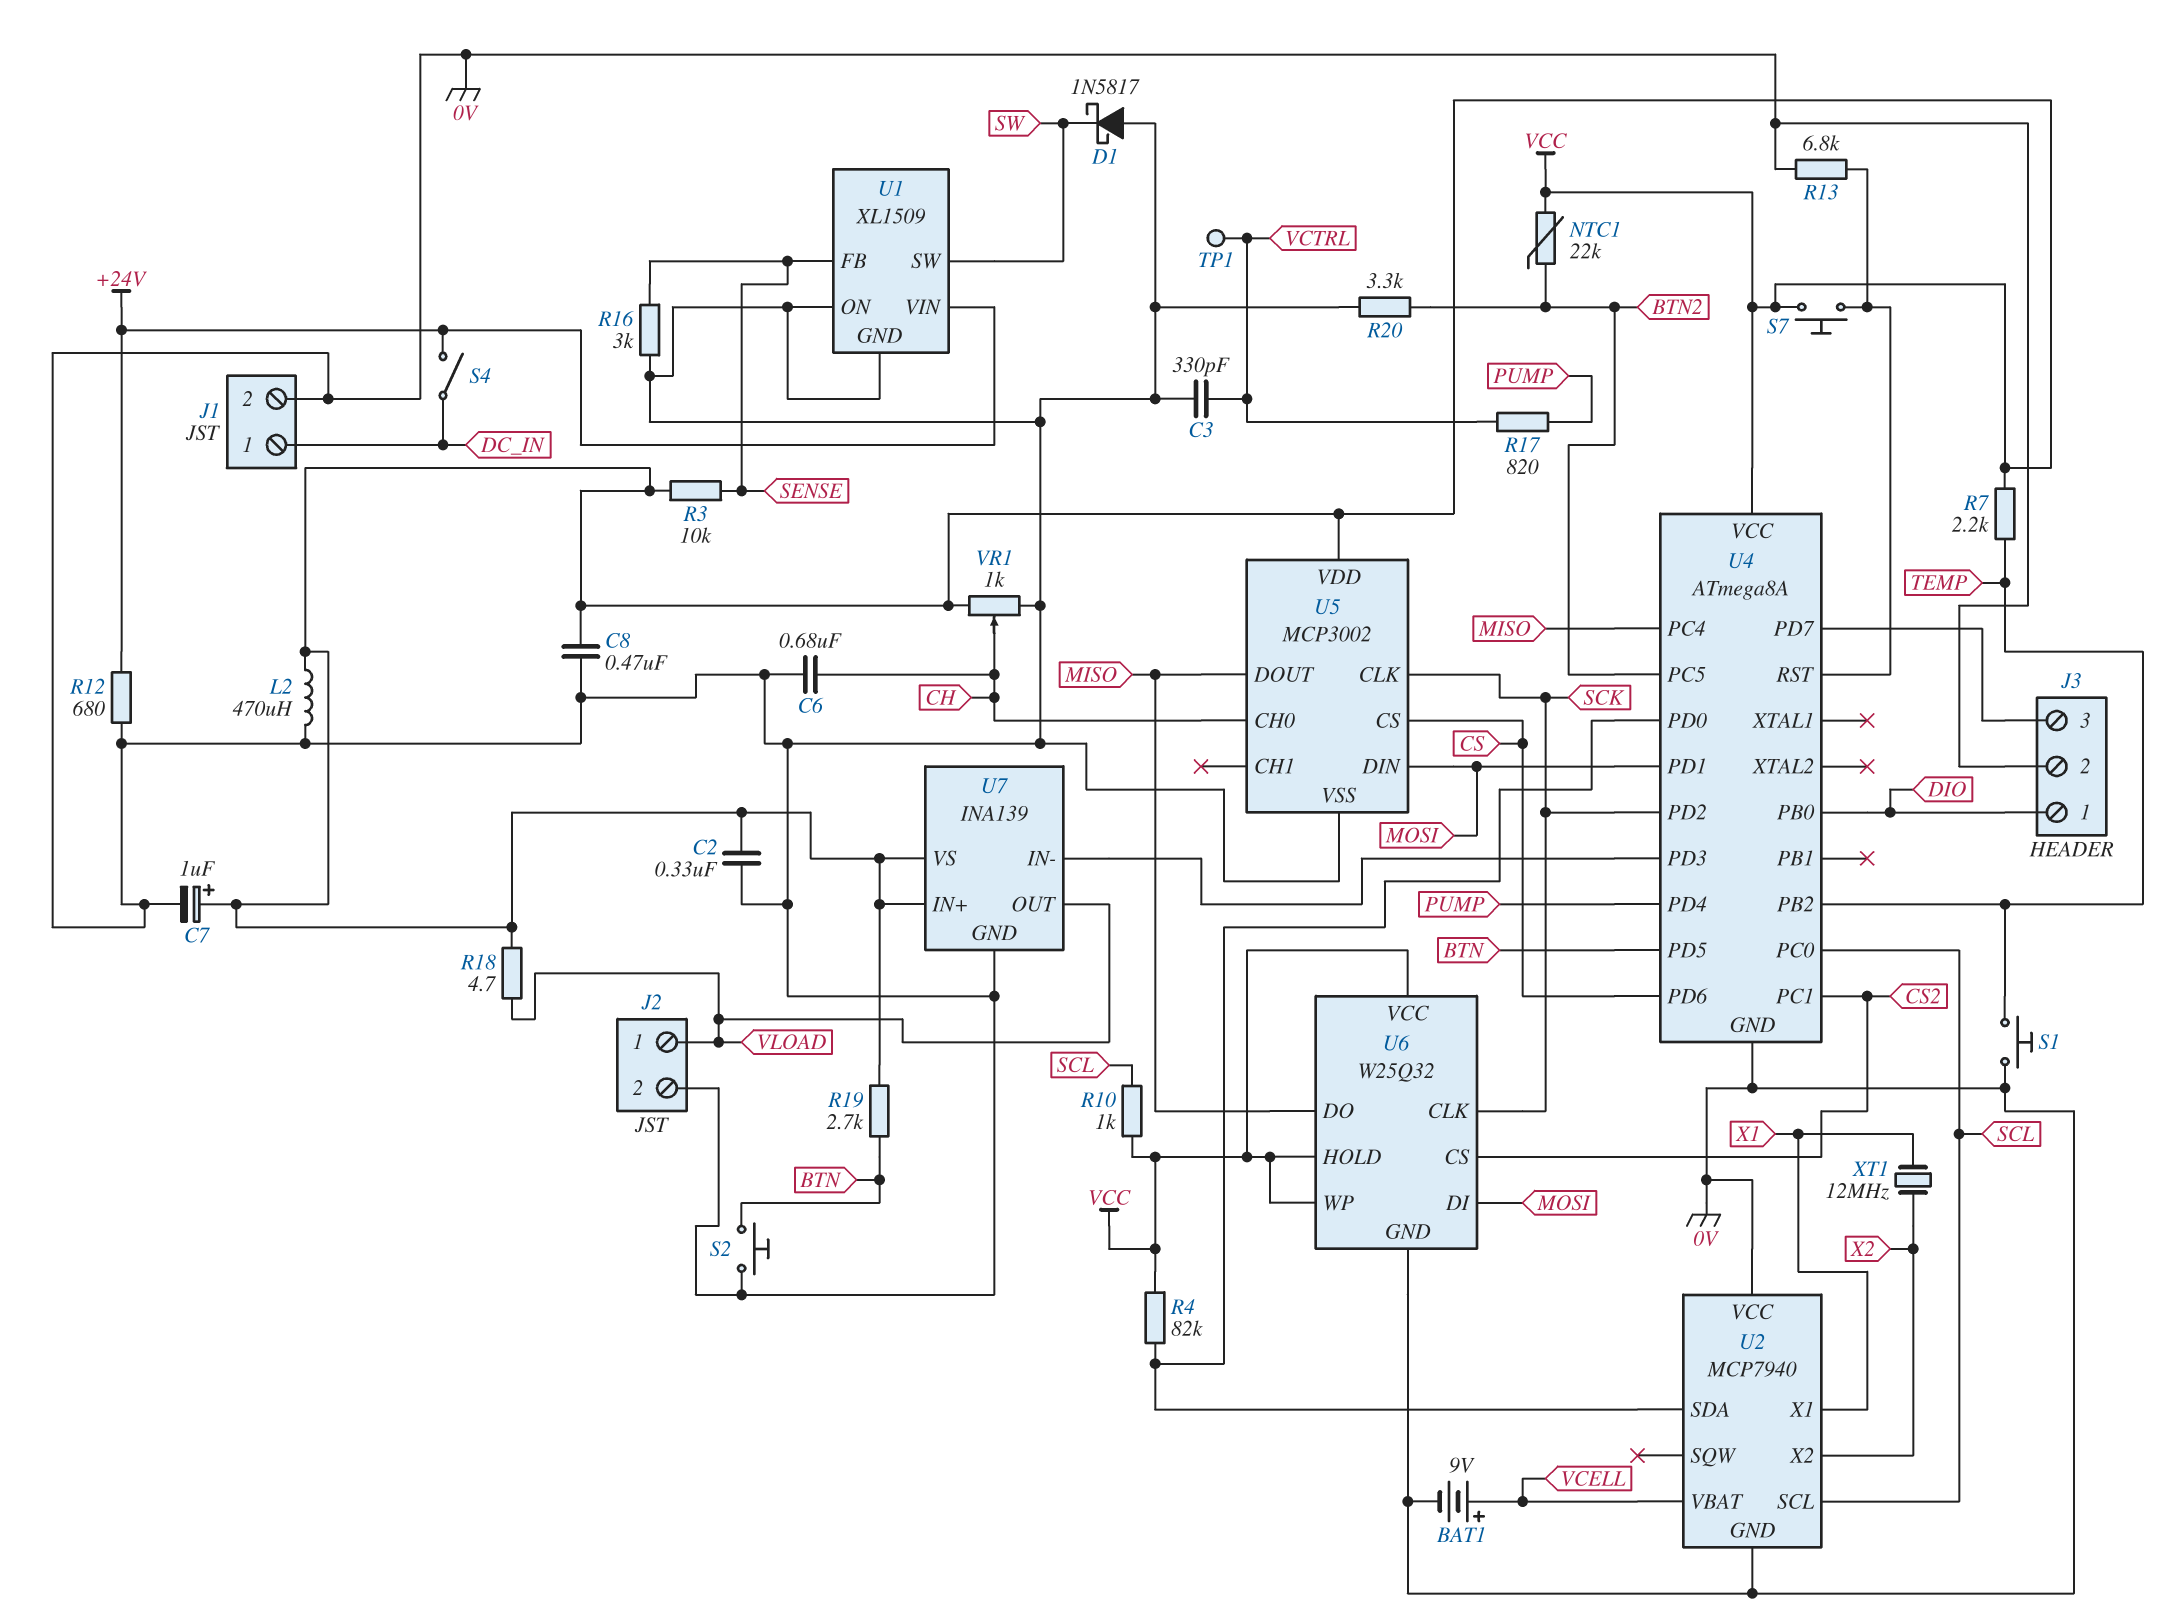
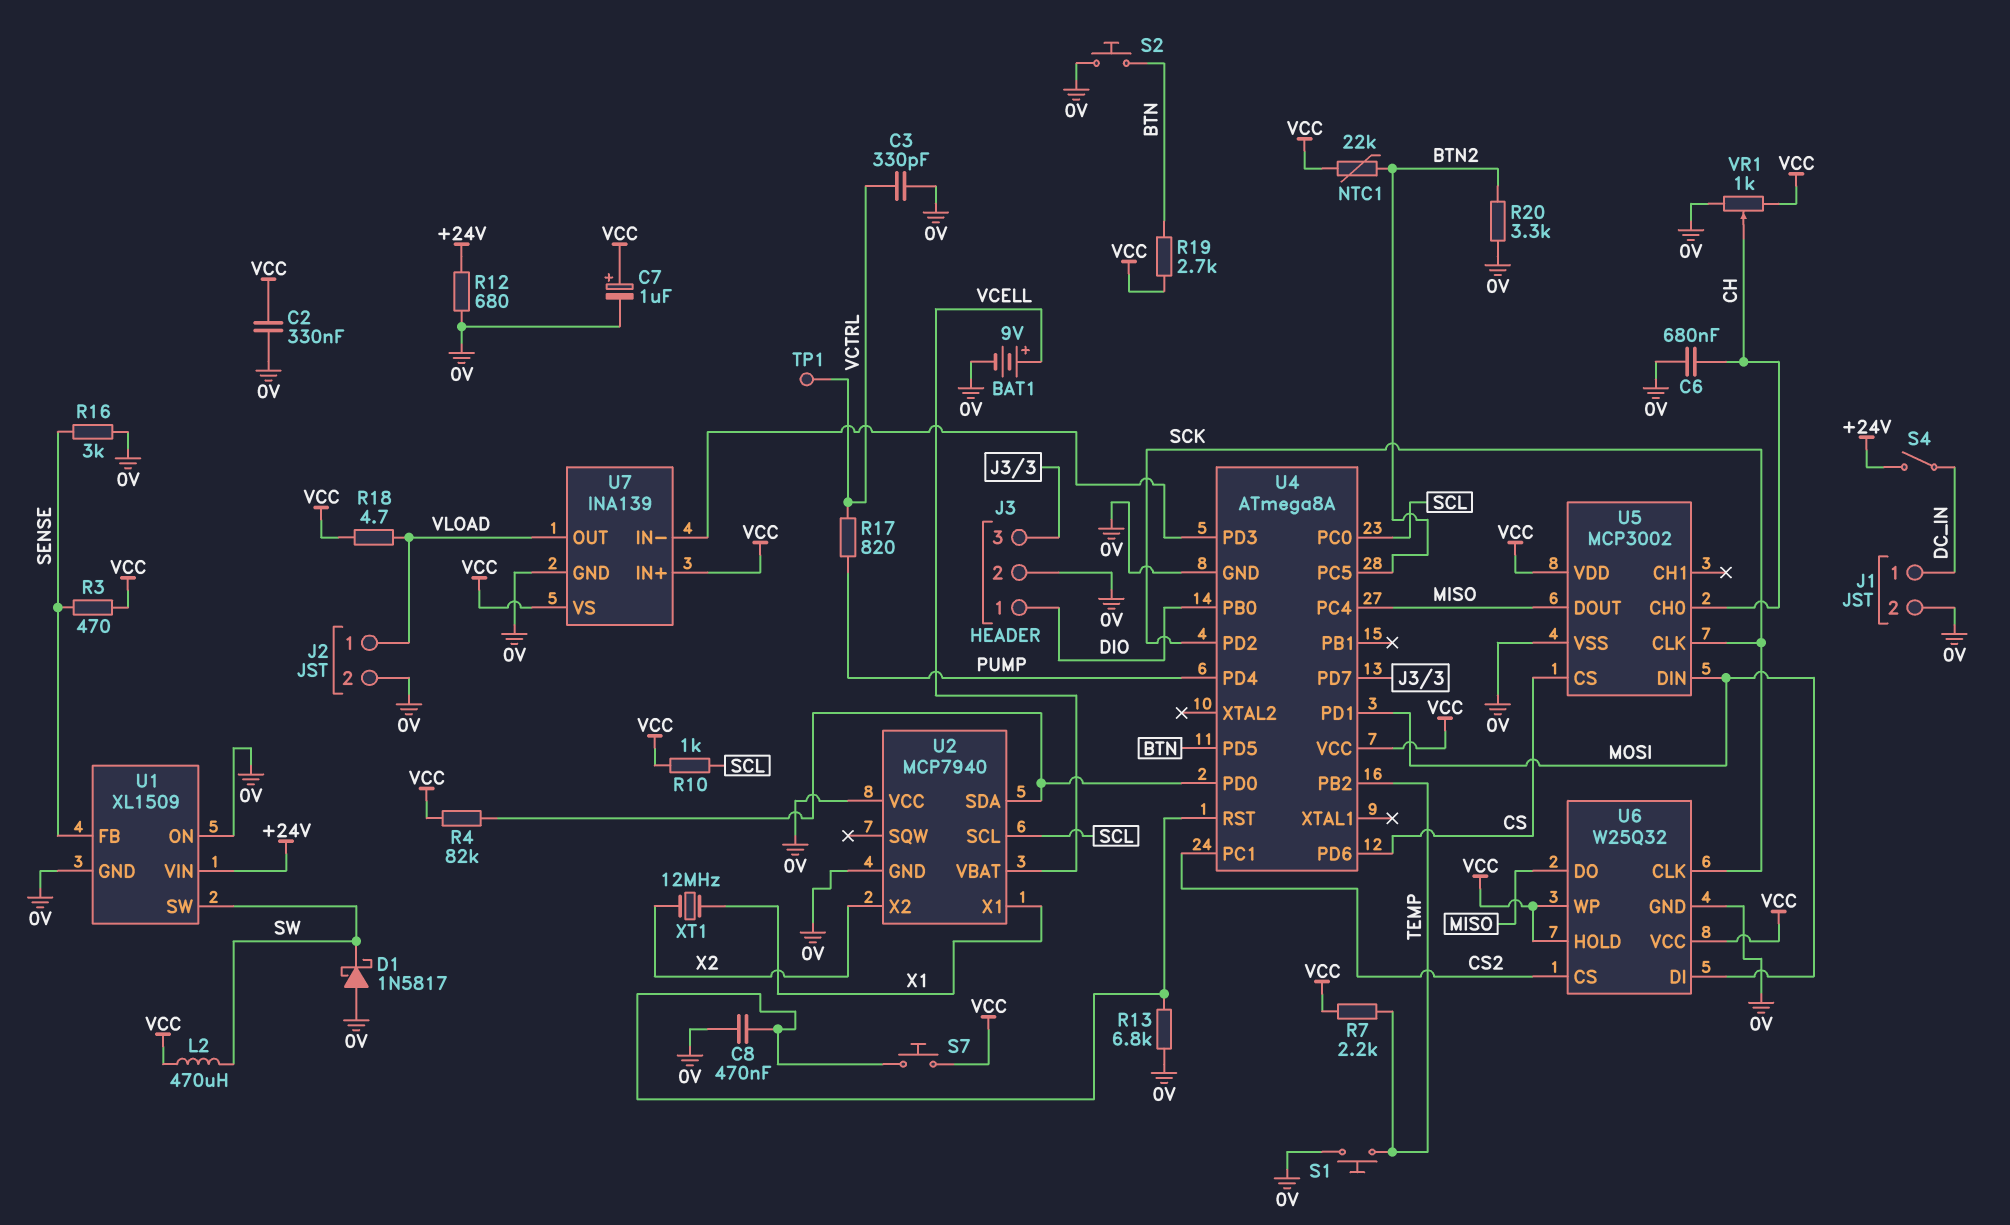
C8: 470nF (0V, VCC) -> 470nF (0V, U4/RST)
L2: 470uH (0V, VCC) -> 470uH (SW, VCC)
R3: 10k (SENSE, VCC) -> 470 (SENSE, VCC)

